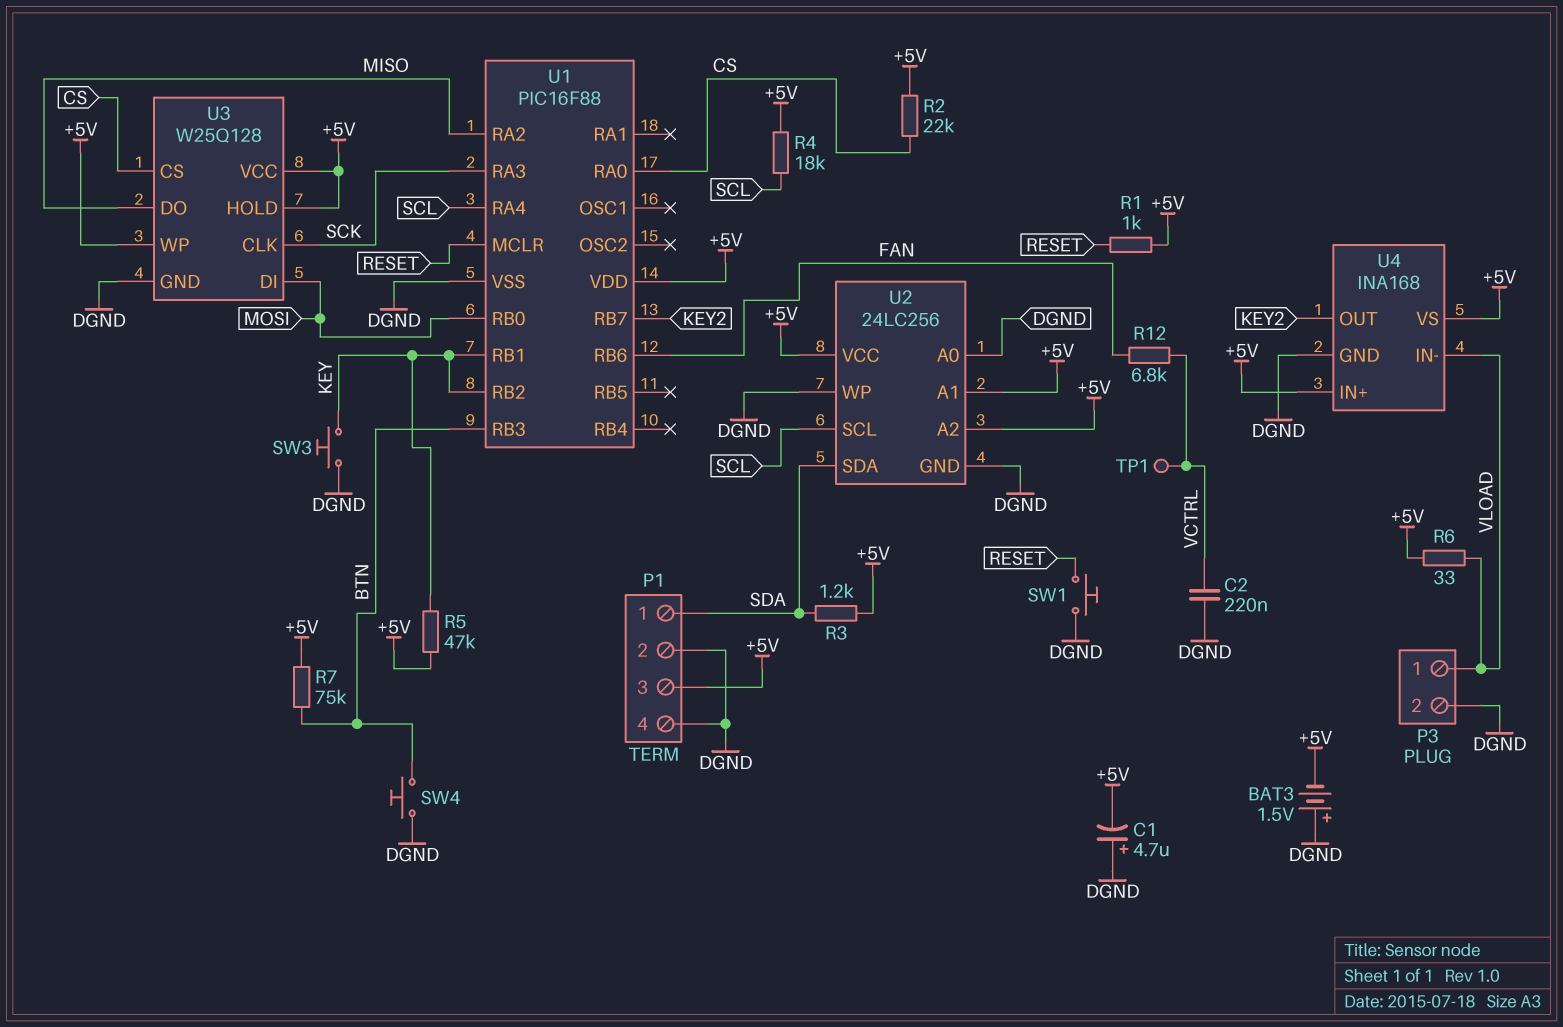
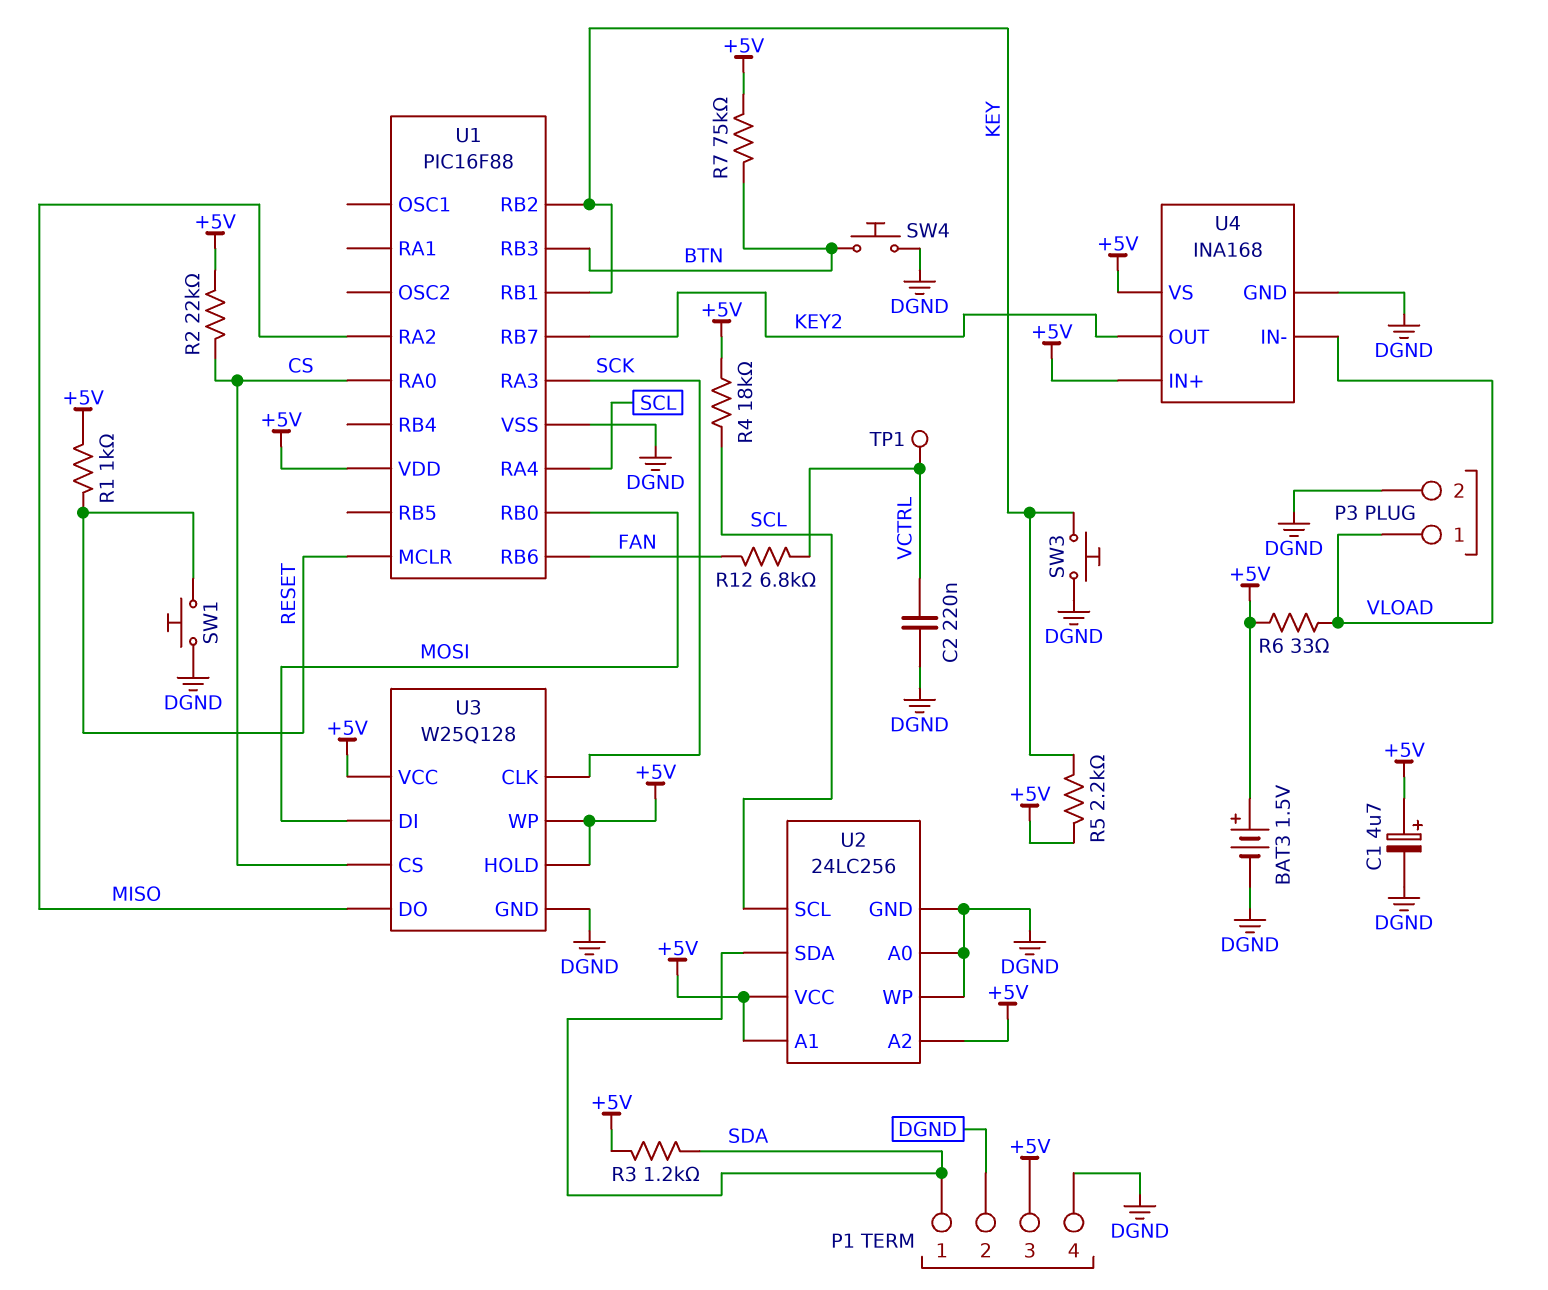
BAT3: 1.5V (plus DGND, minus +5V) -> 1.5V (plus +5V, minus DGND)
C1: 4.7uF (plus DGND, minus +5V) -> 4.7uF (plus +5V, minus DGND)
R5: 47k (+5V, KEY) -> 2.2k (+5V, KEY)

